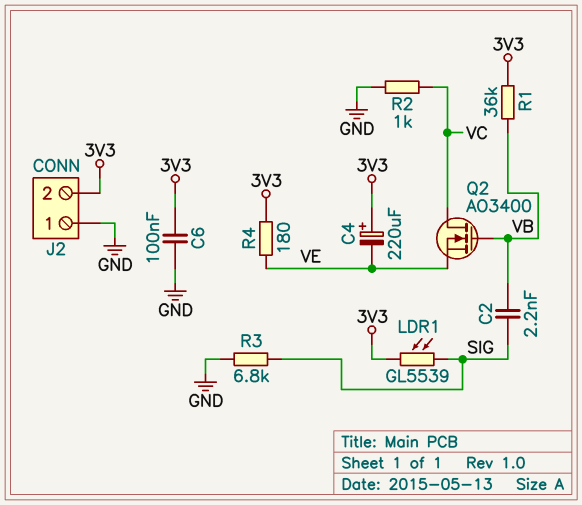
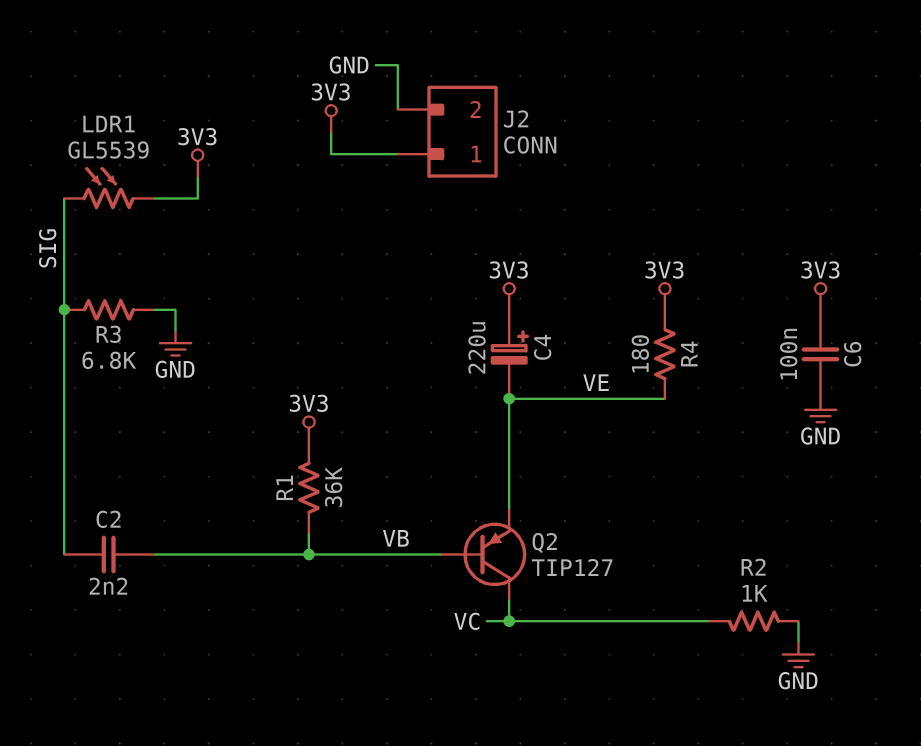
J2 pin 1: GND -> 3V3
J2 pin 2: 3V3 -> GND
Q2: NMOS AO3400 (G VB, D VC, S VE) -> PNP TIP127 (B VB, C VC, E VE)

